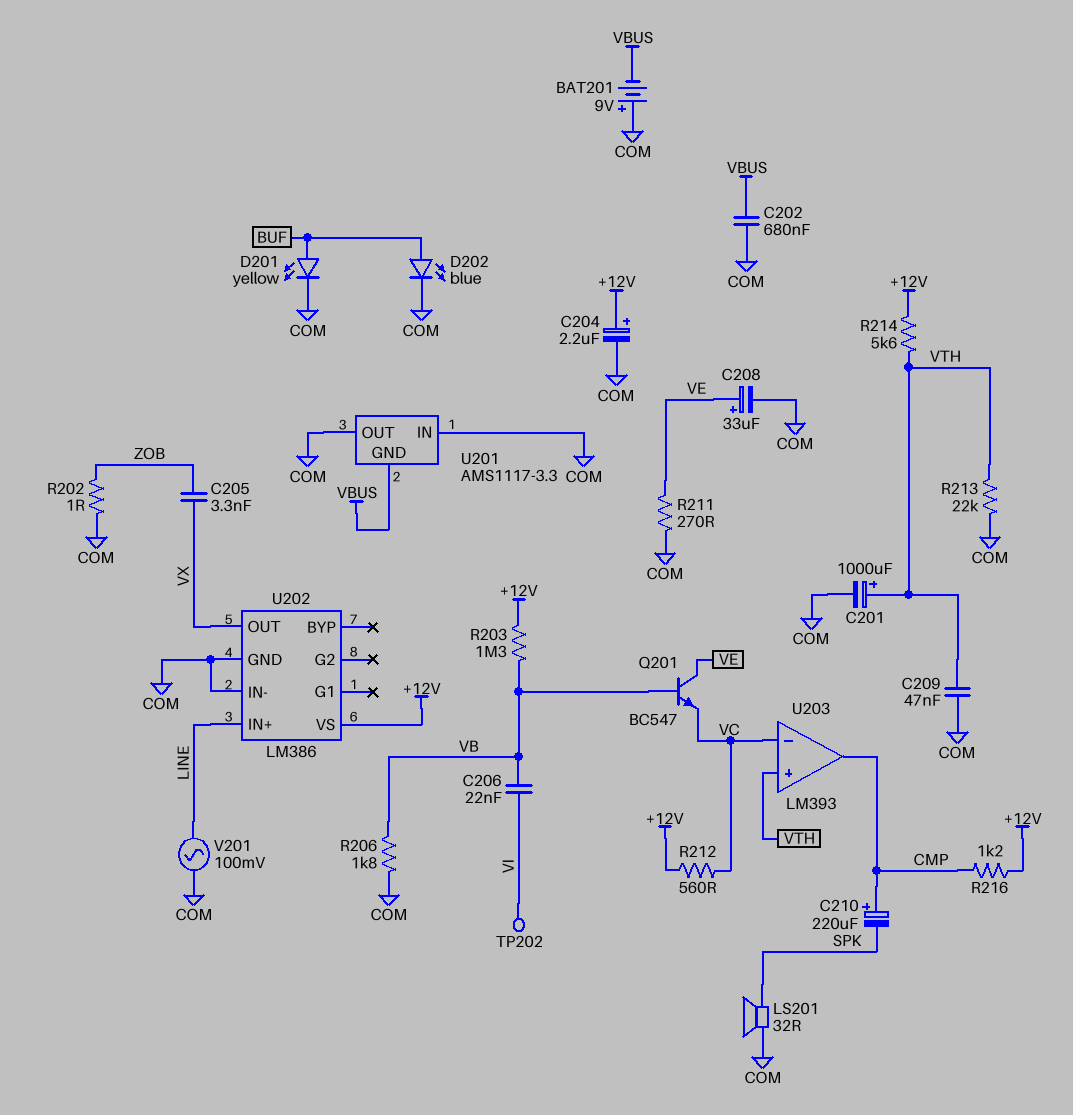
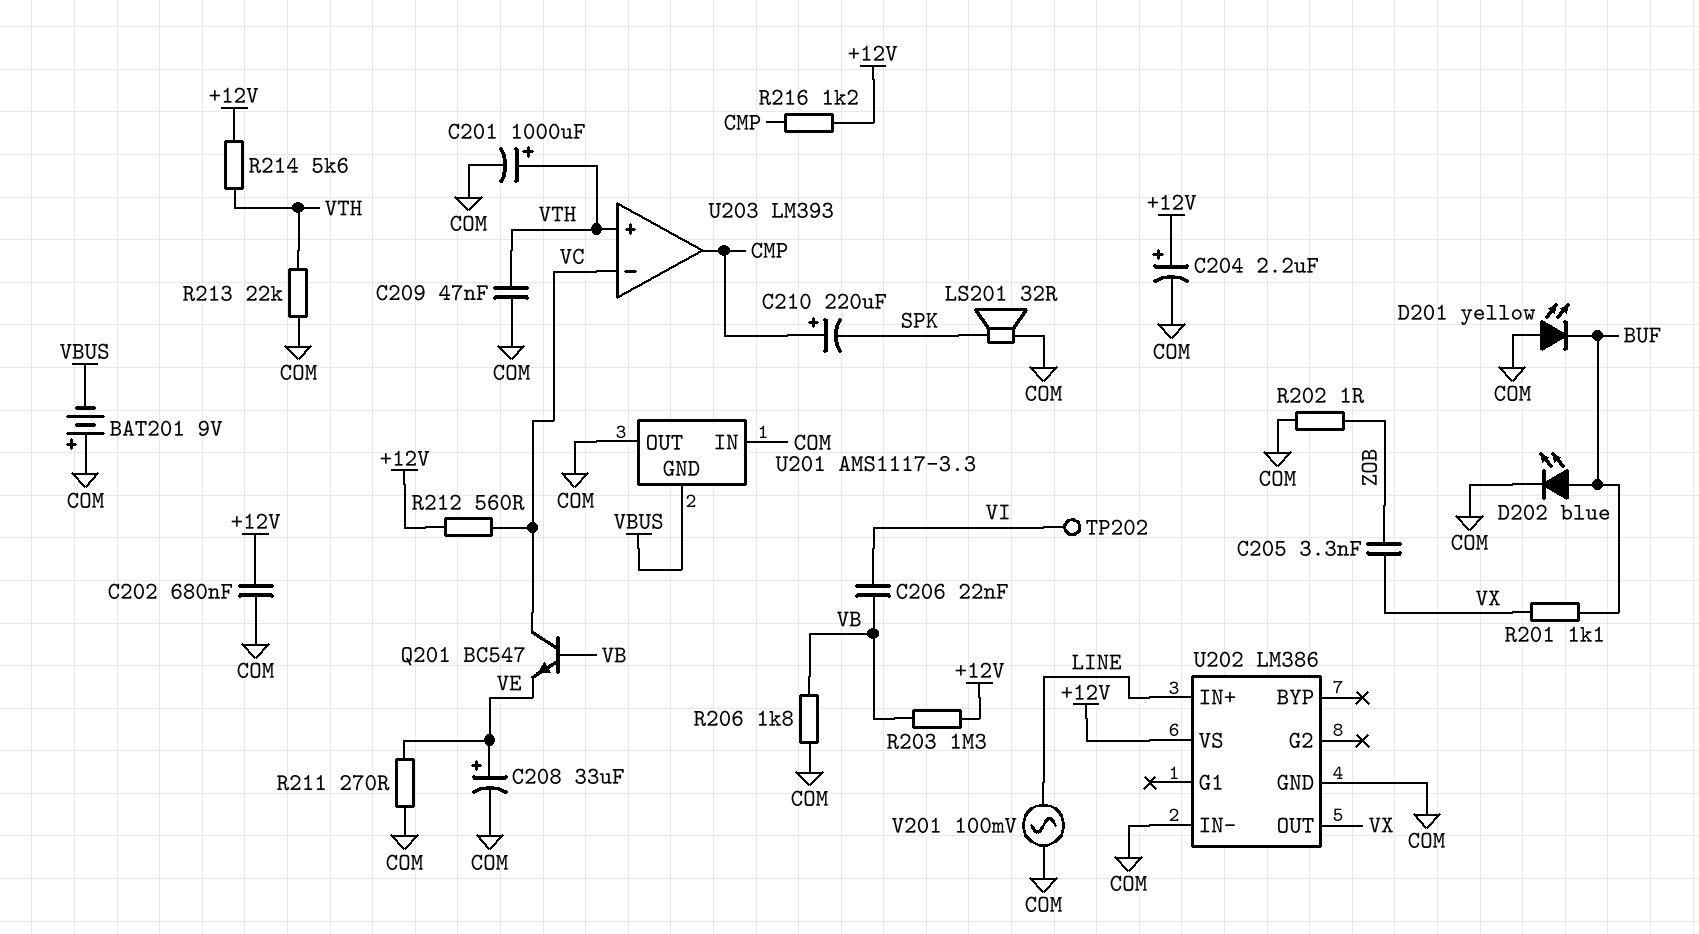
C202: 680nF (COM, VBUS) -> 680nF (+12V, COM)
D201: LED yellow (A BUF, K COM) -> LED yellow (A COM, K BUF)
Q201: NPN BC547 (B VB, C VE, E VC) -> NPN BC547 (B VB, C VC, E VE)
R201: none -> 1.1k (BUF, VX)

